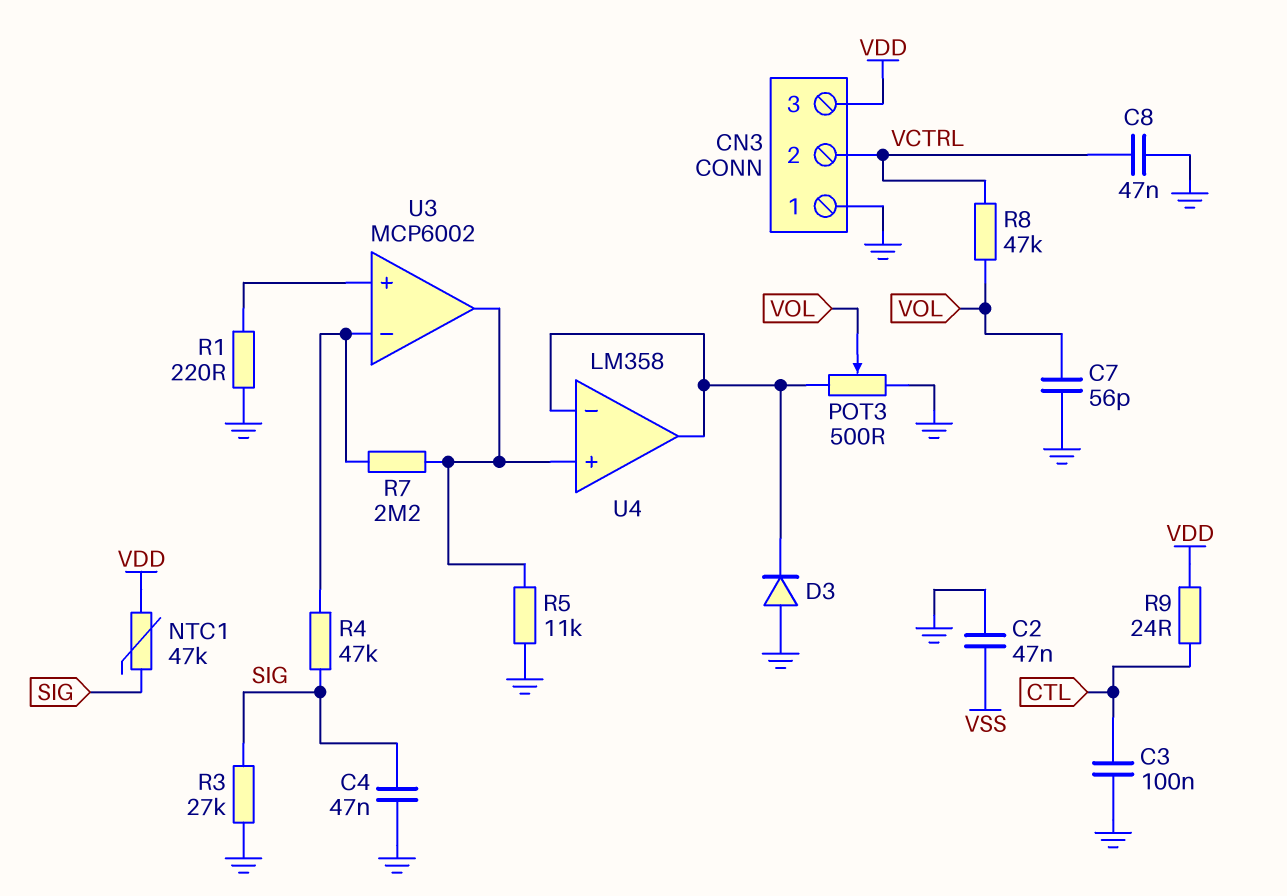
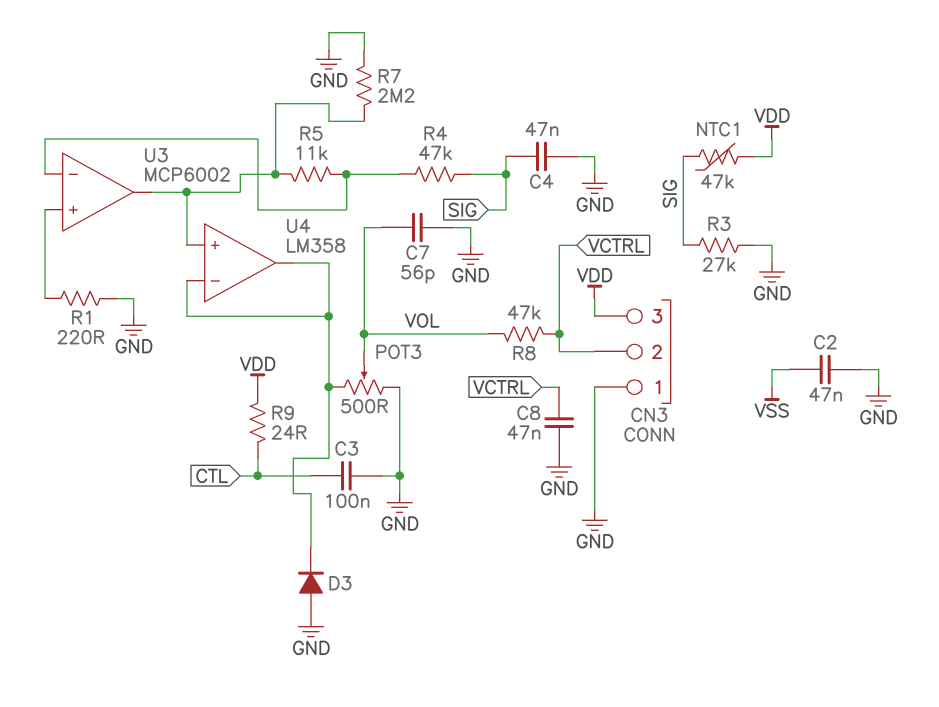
R5: 11k (GND, U3/out) -> 11k (U3/in-, U3/out)
R7: 2.2M (U3/in-, U3/out) -> 2.2M (GND, U3/out)

